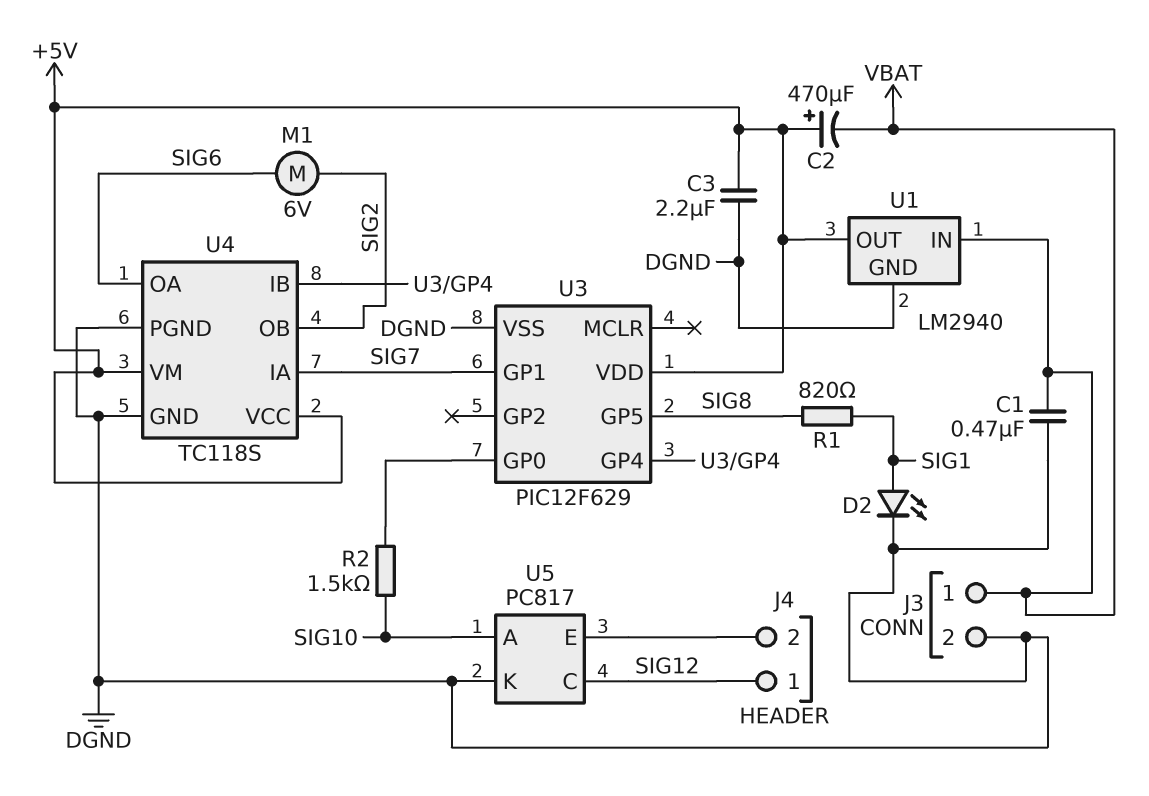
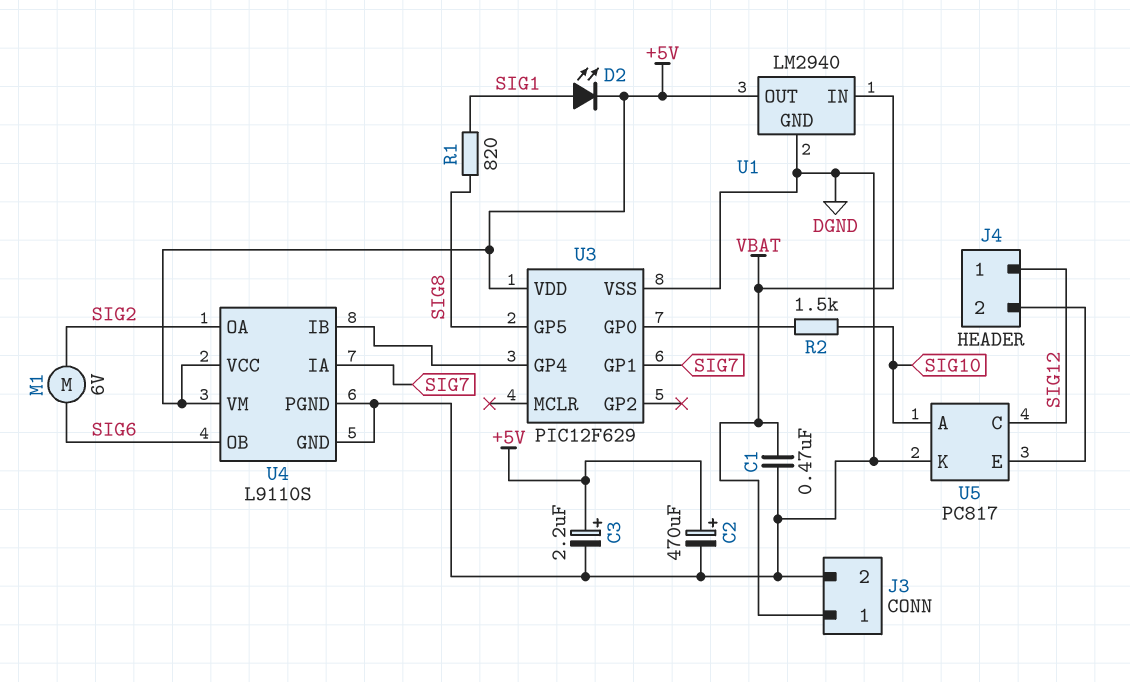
C2: 470uF (plus +5V, minus VBAT) -> 470uF (plus +5V, minus DGND)
C3: 2.2uF (+5V, DGND) -> 2.2uF (plus +5V, minus DGND)
D2: LED (A SIG1, K DGND) -> LED (A SIG1, K +5V)
U4: TC118S -> L9110S
U4 pin OA: SIG6 -> SIG2
U4 pin OB: SIG2 -> SIG6

